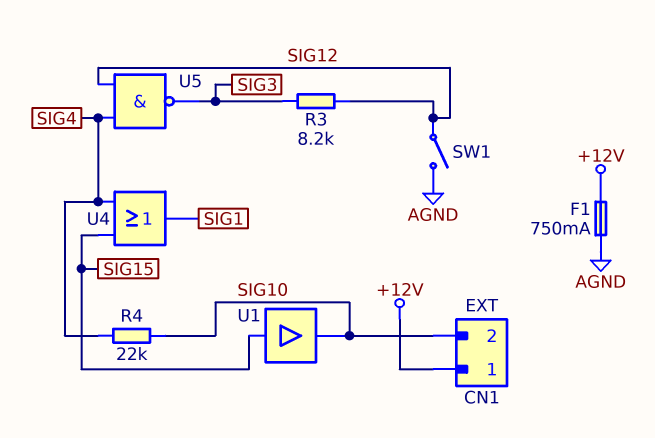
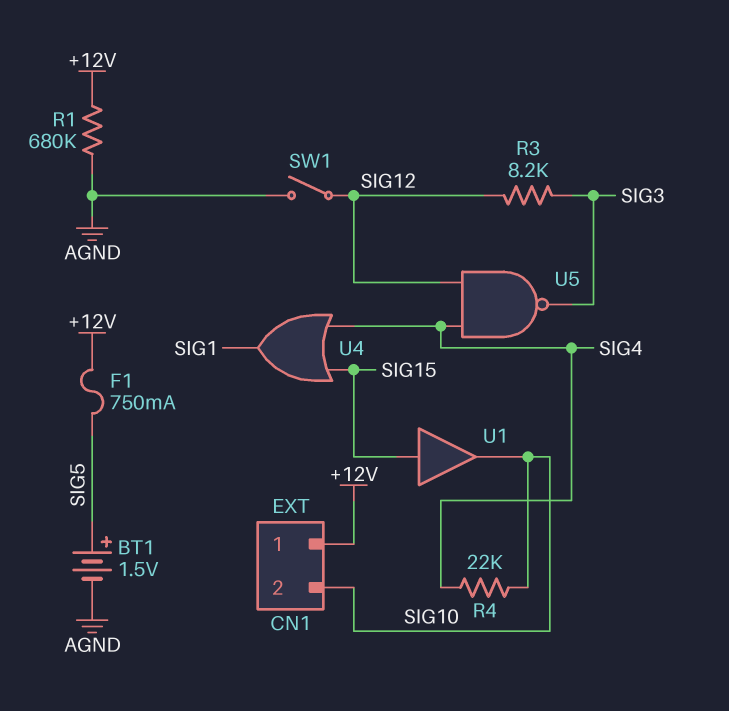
BT1: none -> 1.5V (plus SIG5, minus AGND)
F1: 750mA (+12V, AGND) -> 750mA (+12V, SIG5)
R1: none -> 680k (+12V, AGND)

